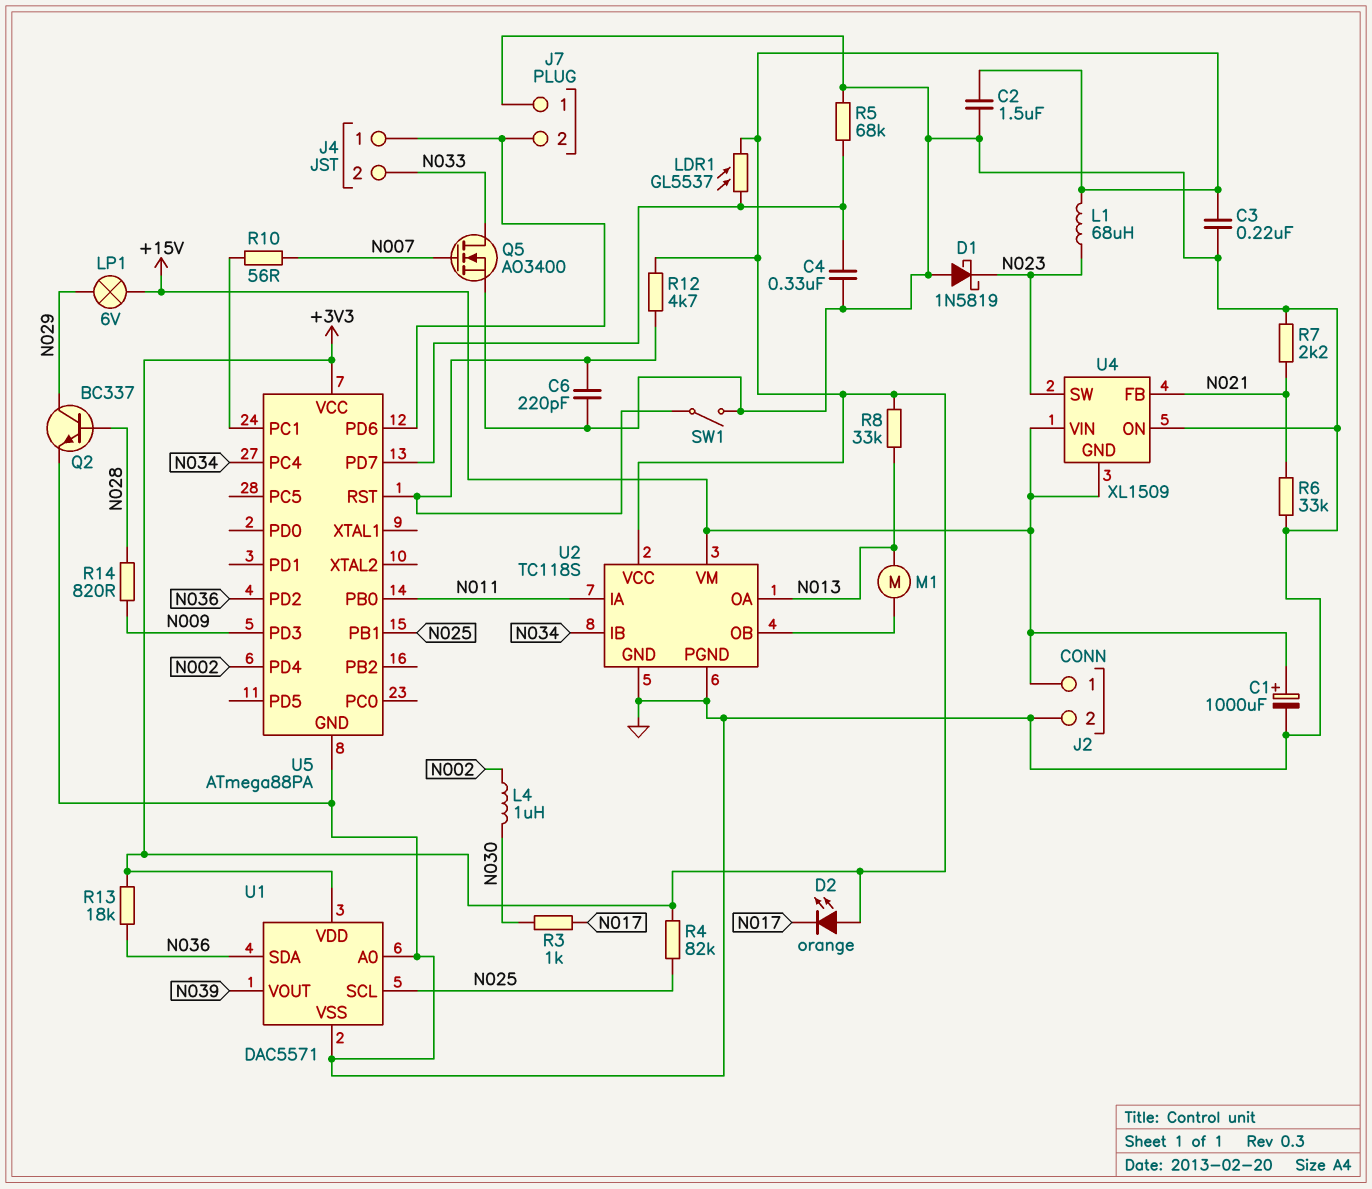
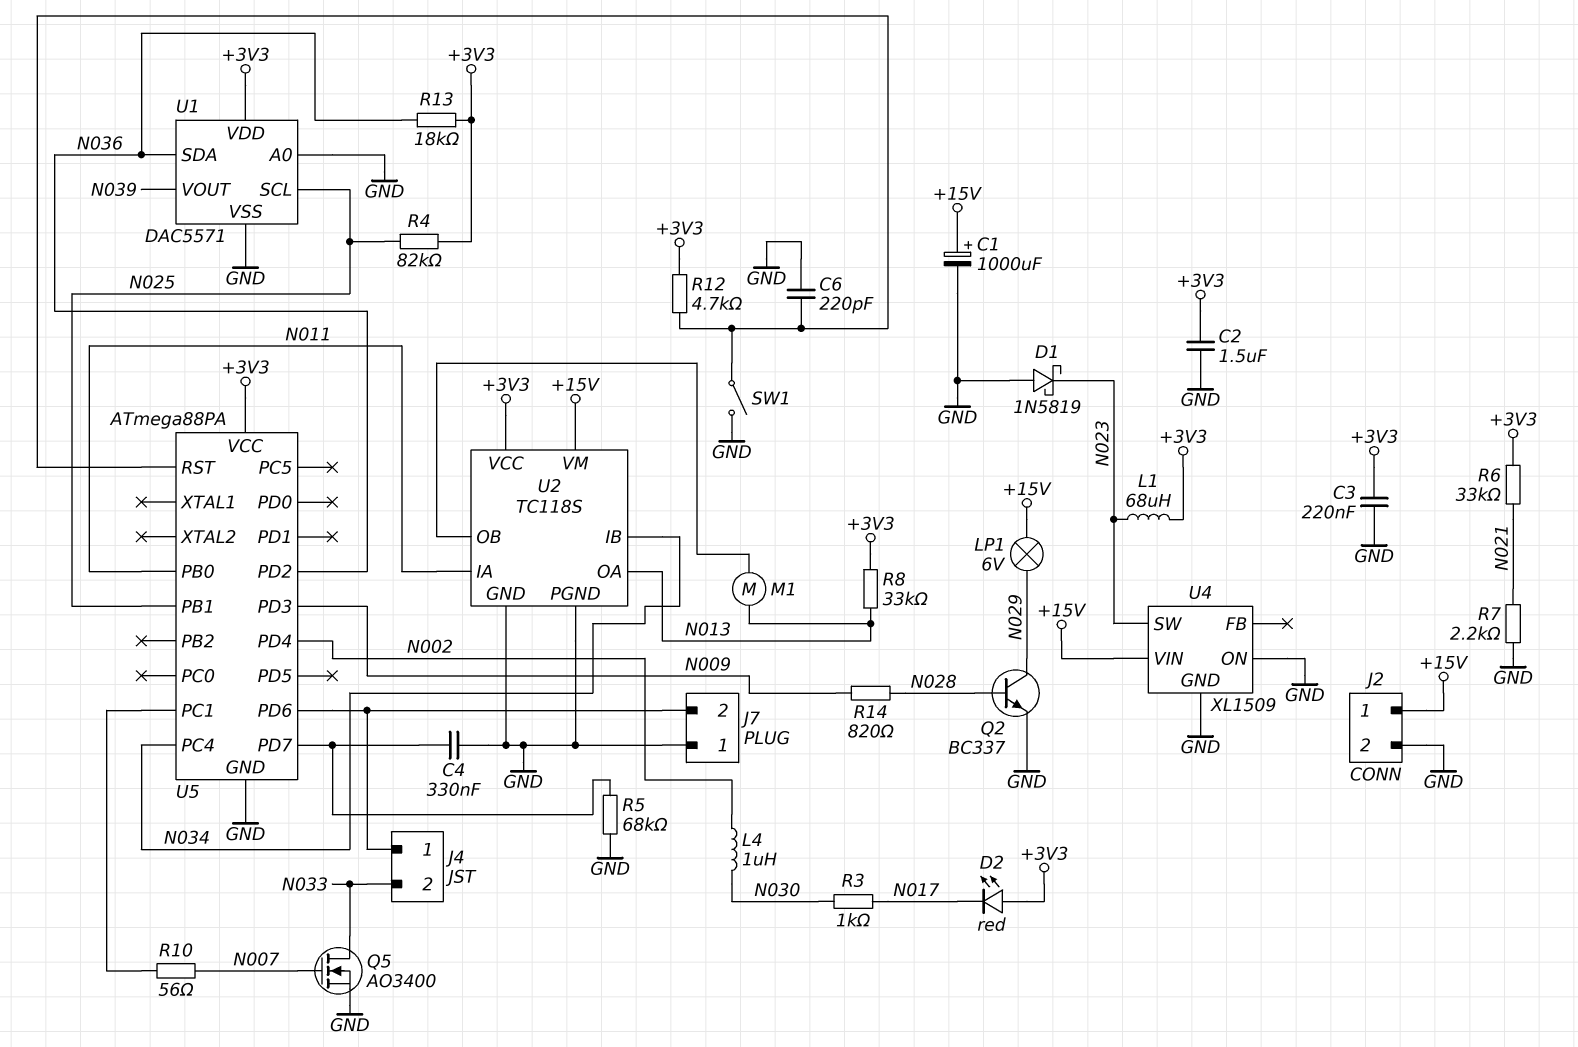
D2: LED orange (A +3V3, K N017) -> LED red (A +3V3, K N017)
LDR1: GL5537 (+3V3, U5/PD7) -> none
R6: 33k (GND, N021) -> 33k (+3V3, N021)
U4 pin FB: N021 -> none
U4 pin GND: +15V -> GND

